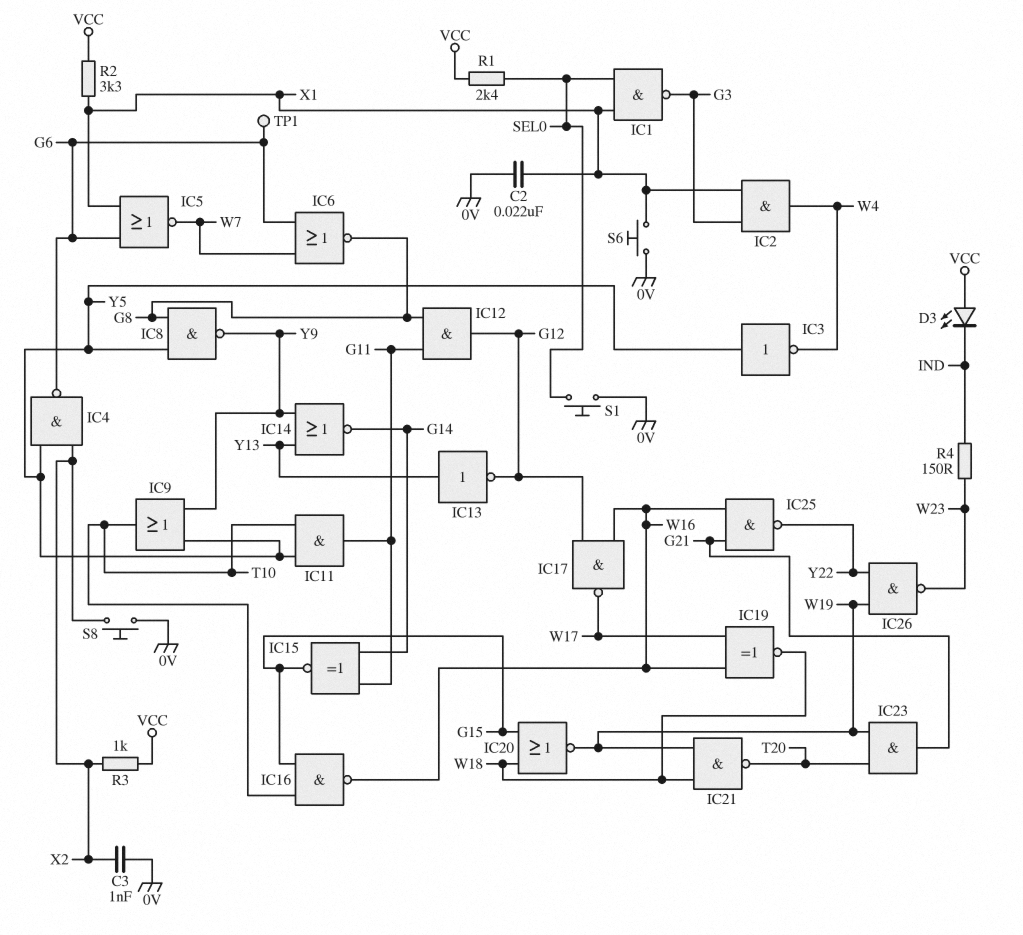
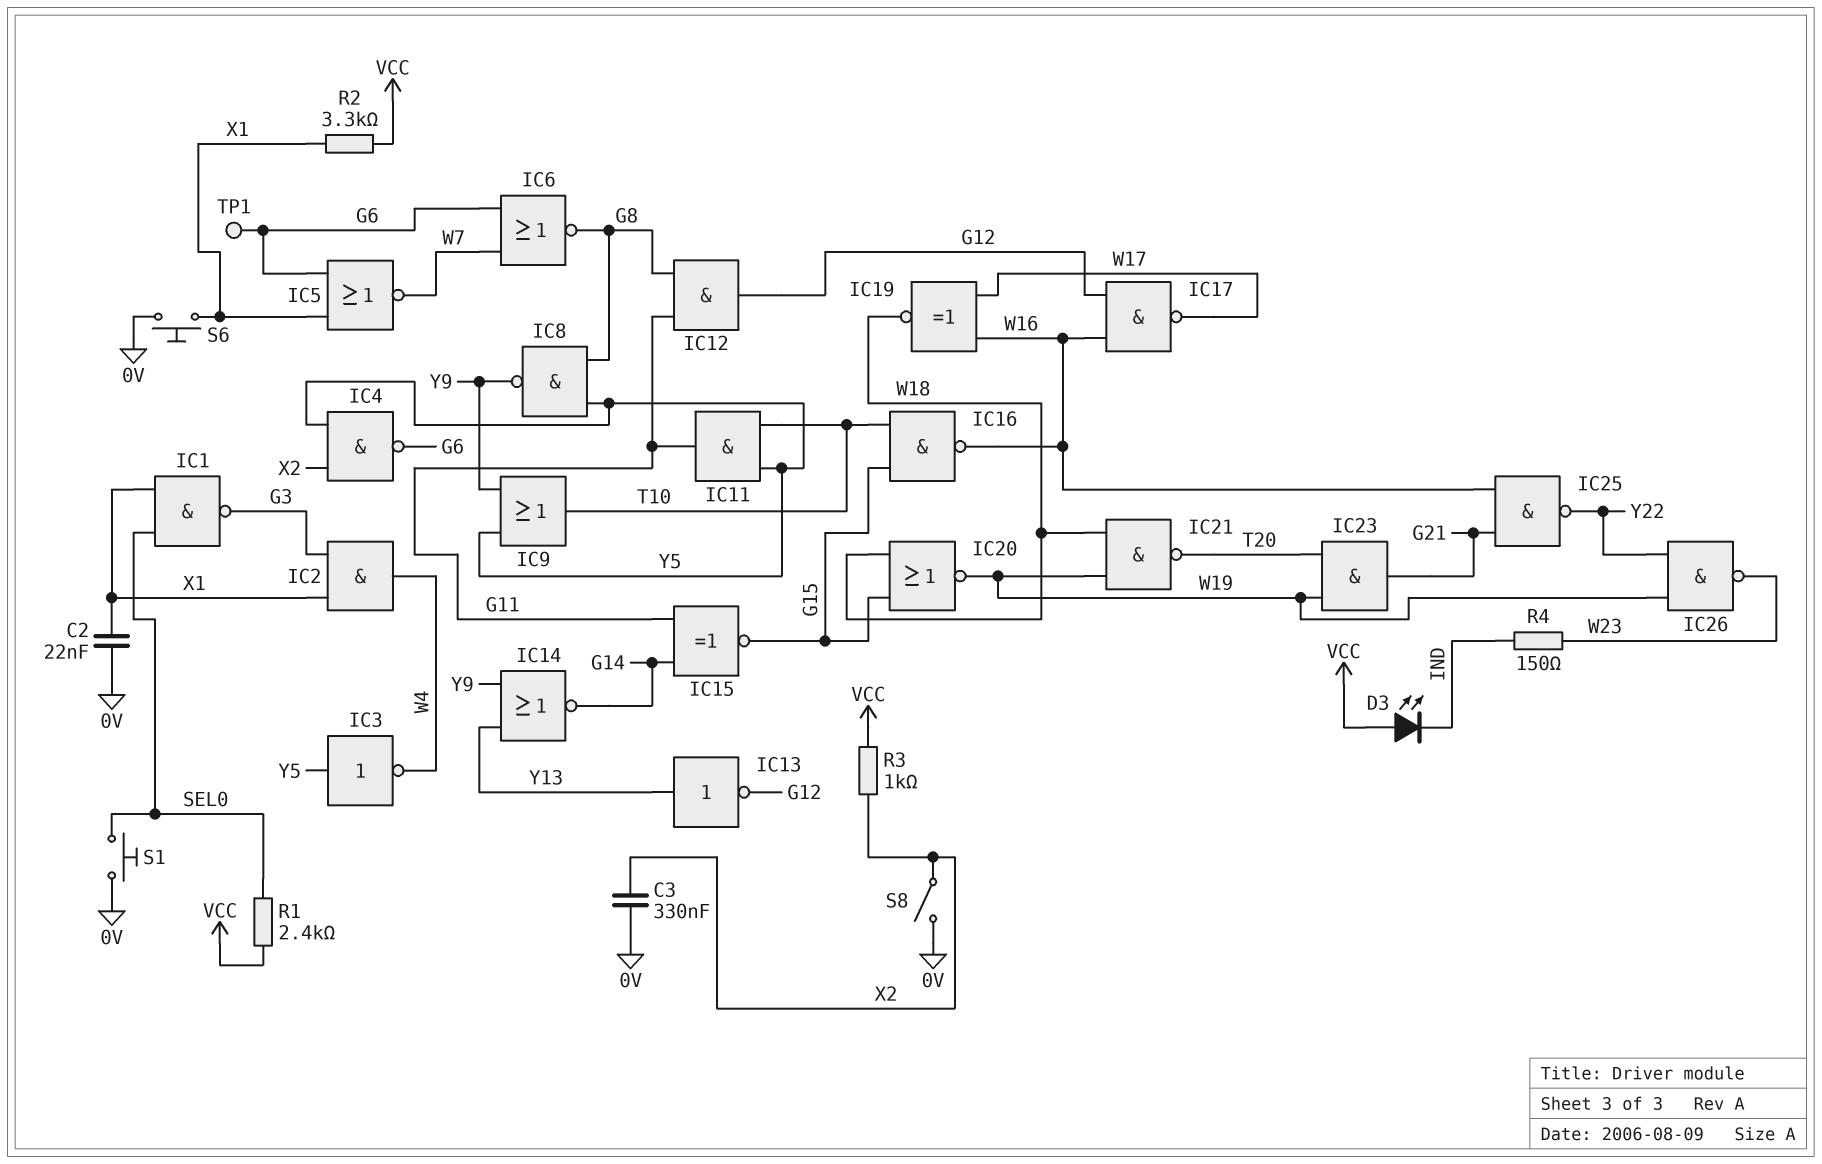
C3: 1nF (0V, X2) -> 330nF (0V, X2)
S8: button (0V, X2) -> switch (0V, X2)

